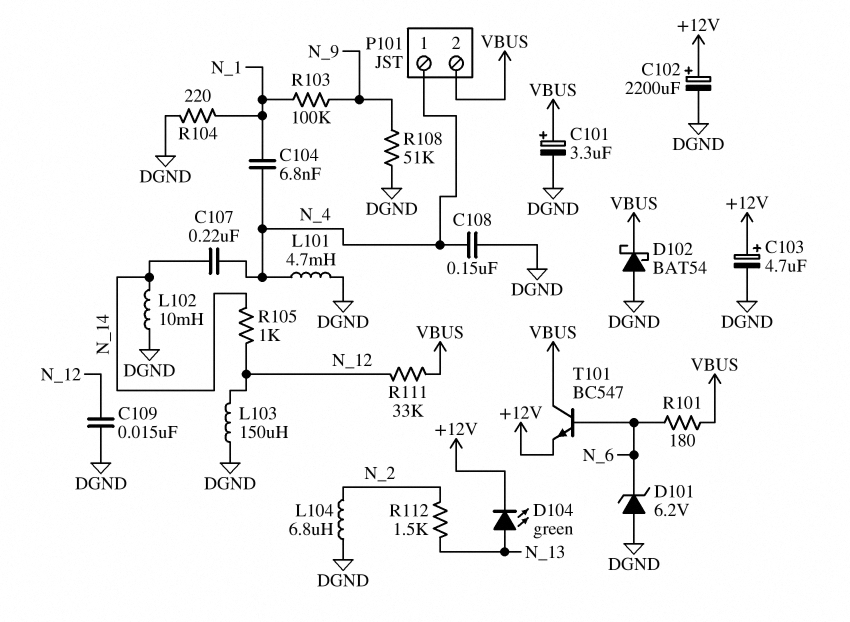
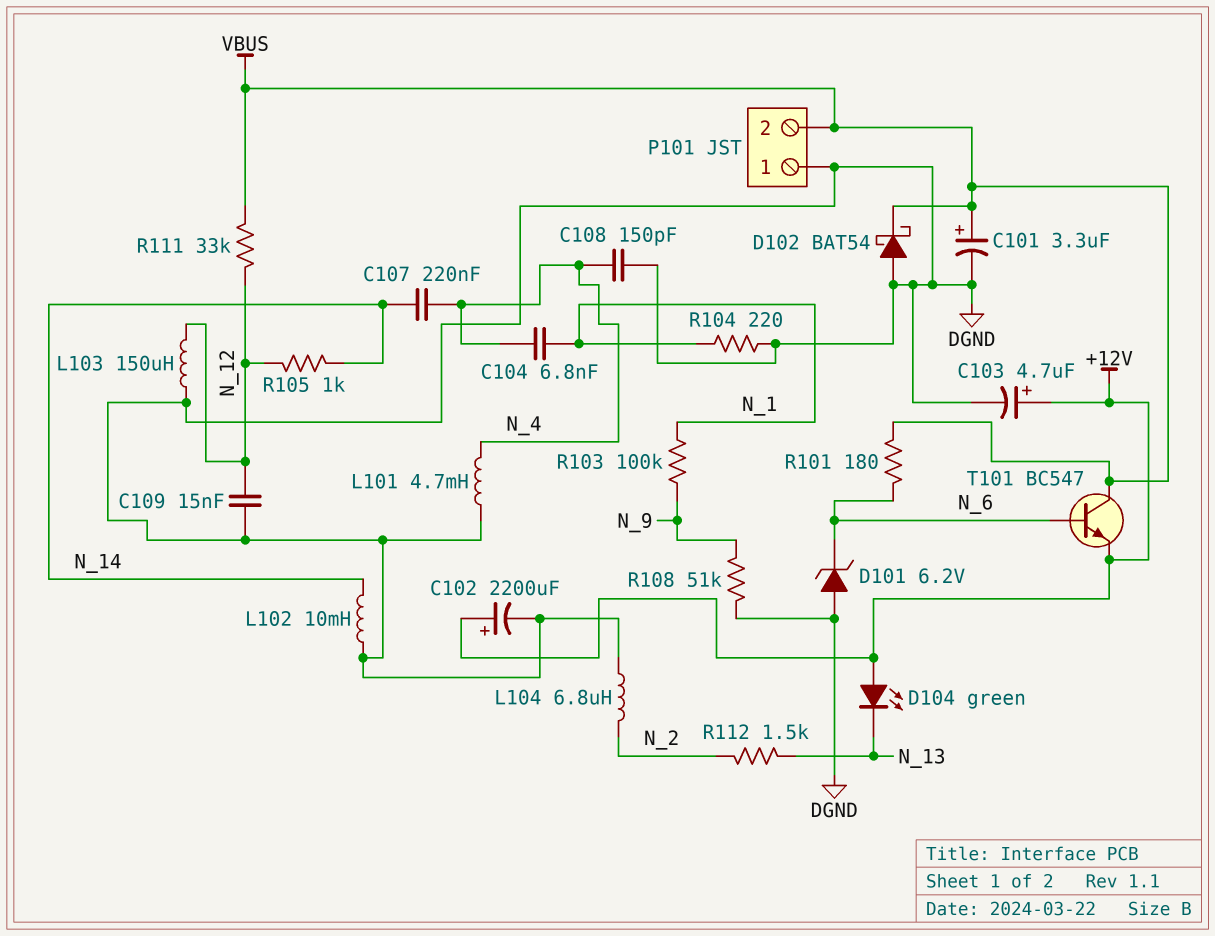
C108: 150nF (DGND, N_4) -> 150pF (DGND, N_4)
D104: LED green (A N_13, K +12V) -> LED green (A +12V, K N_13)
P101 pin 1: N_4 -> DGND

